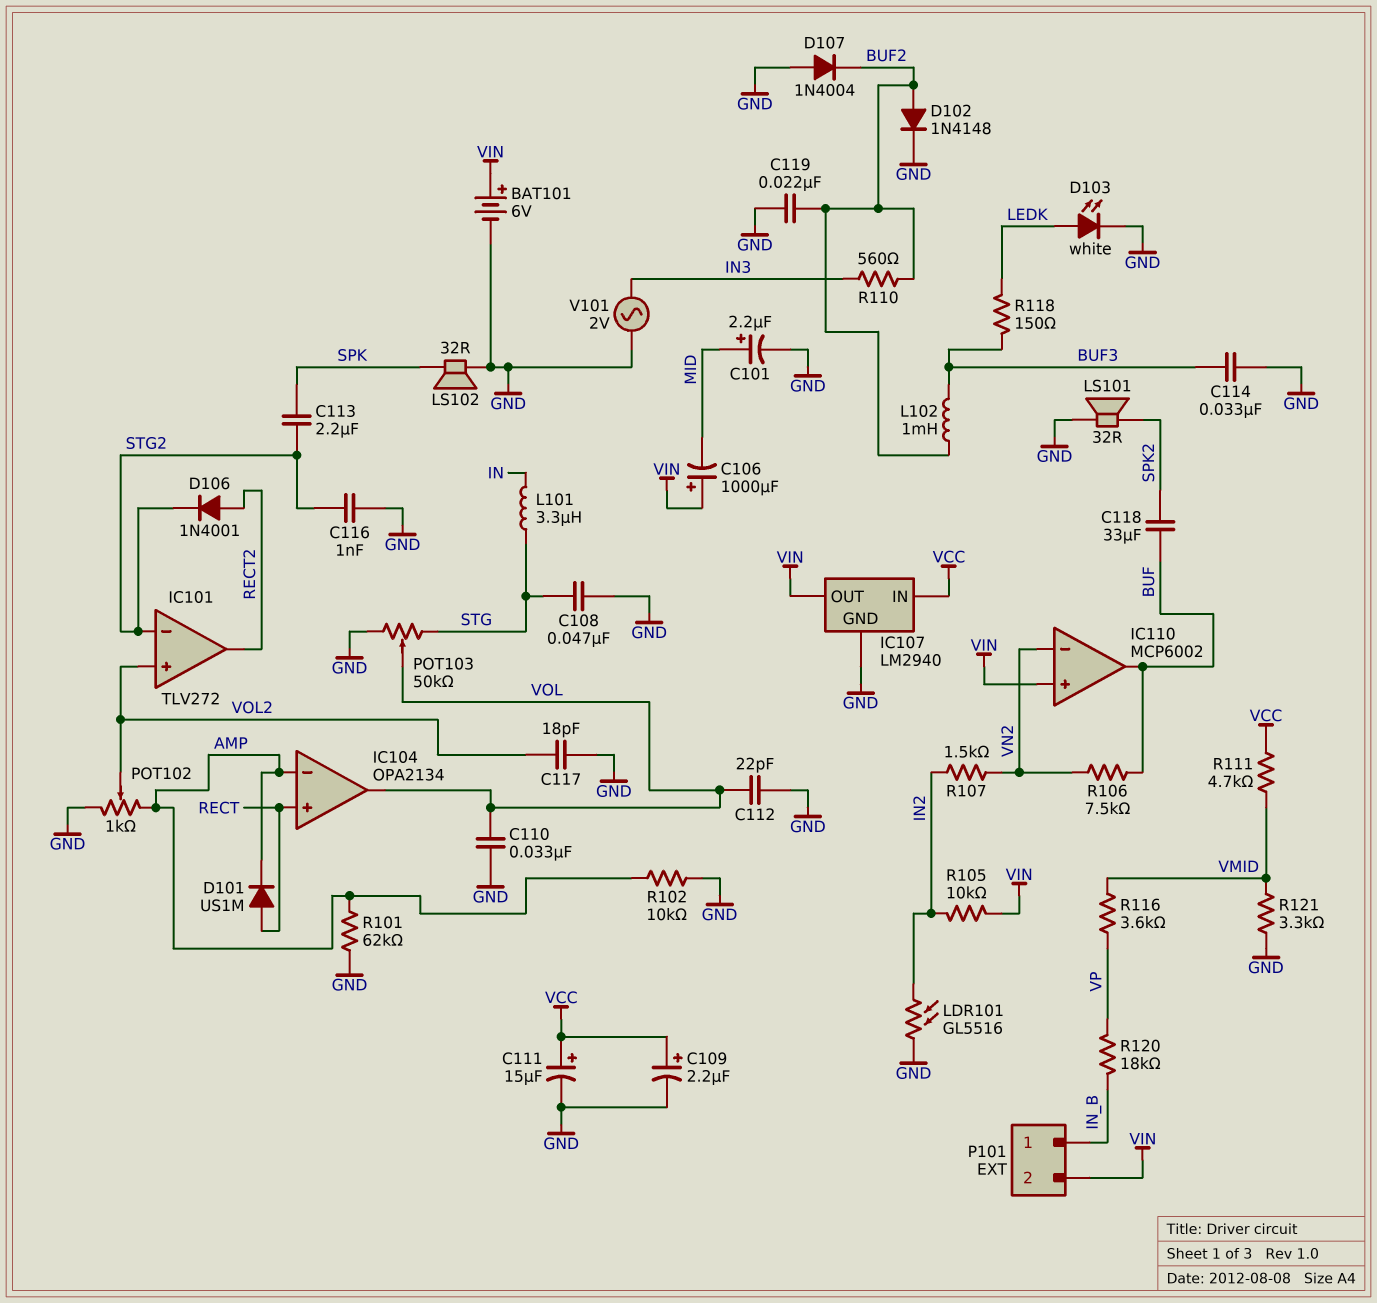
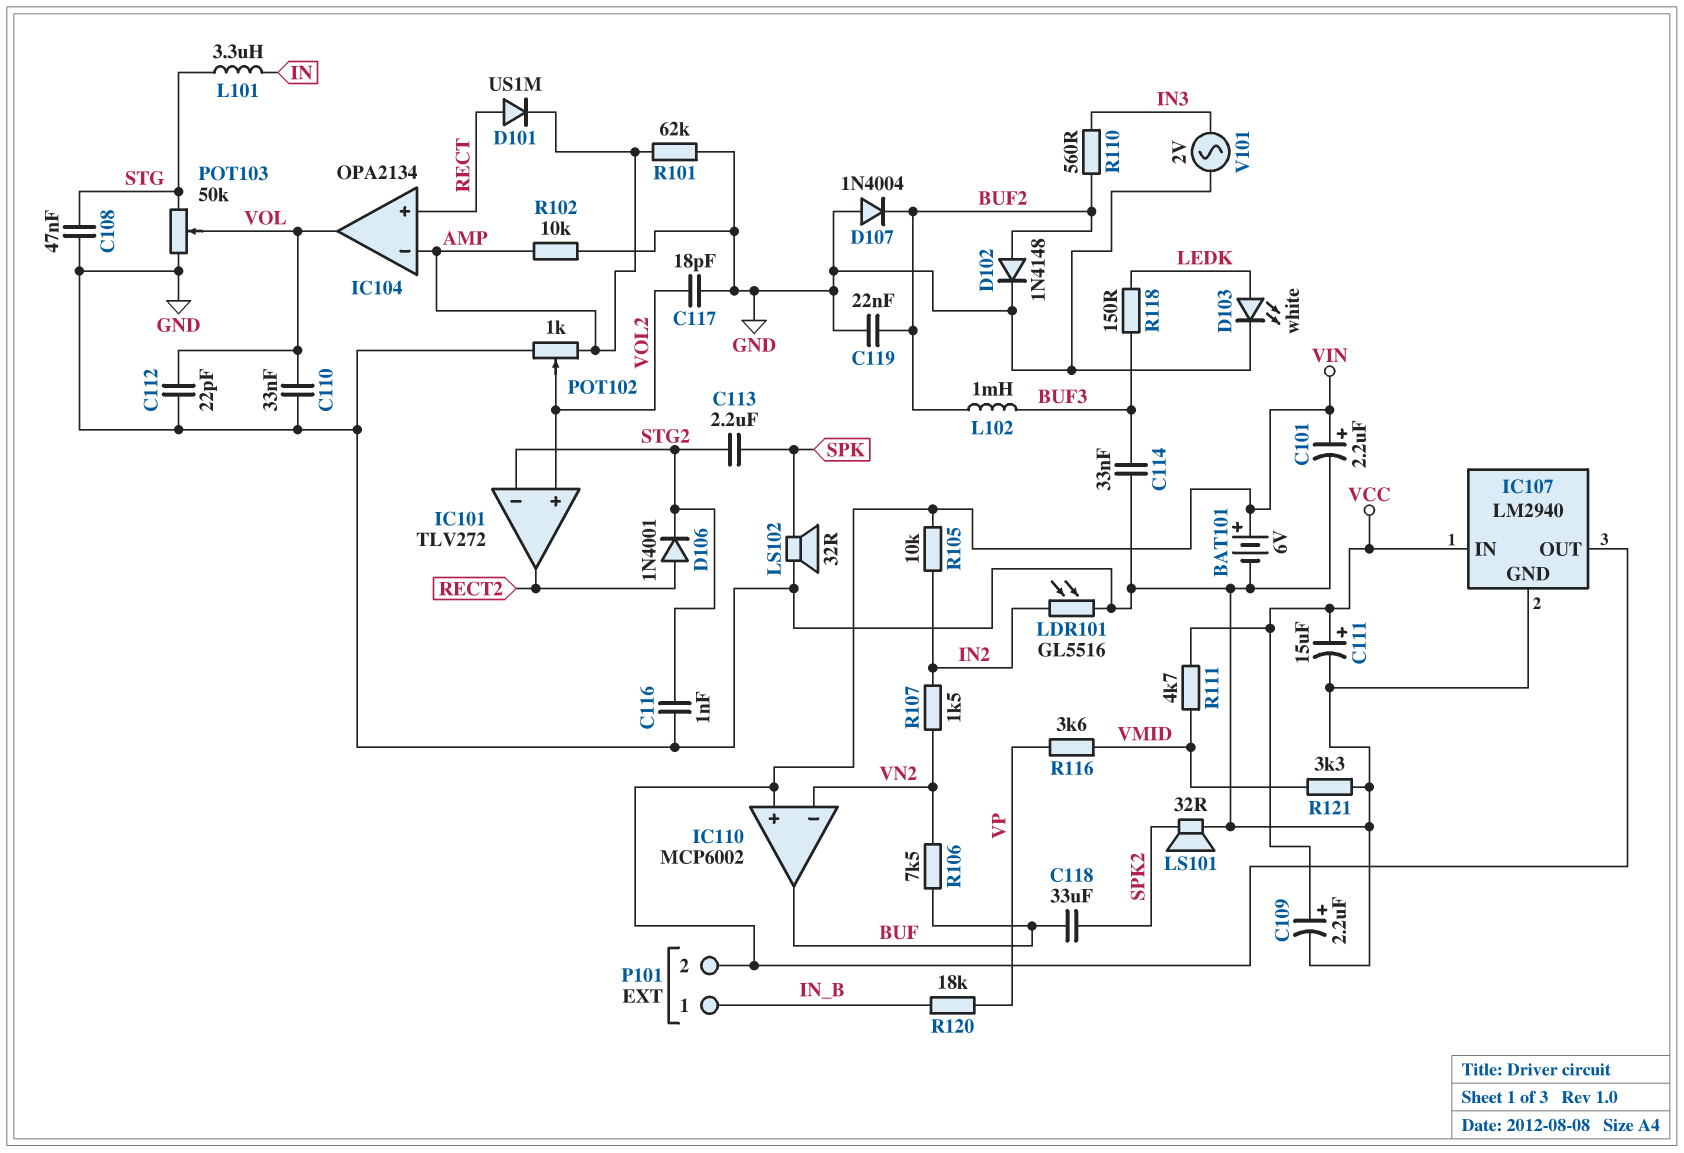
C101: 2.2uF (plus MID, minus GND) -> 2.2uF (plus VIN, minus GND)
C106: 1000uF (plus VIN, minus MID) -> none

